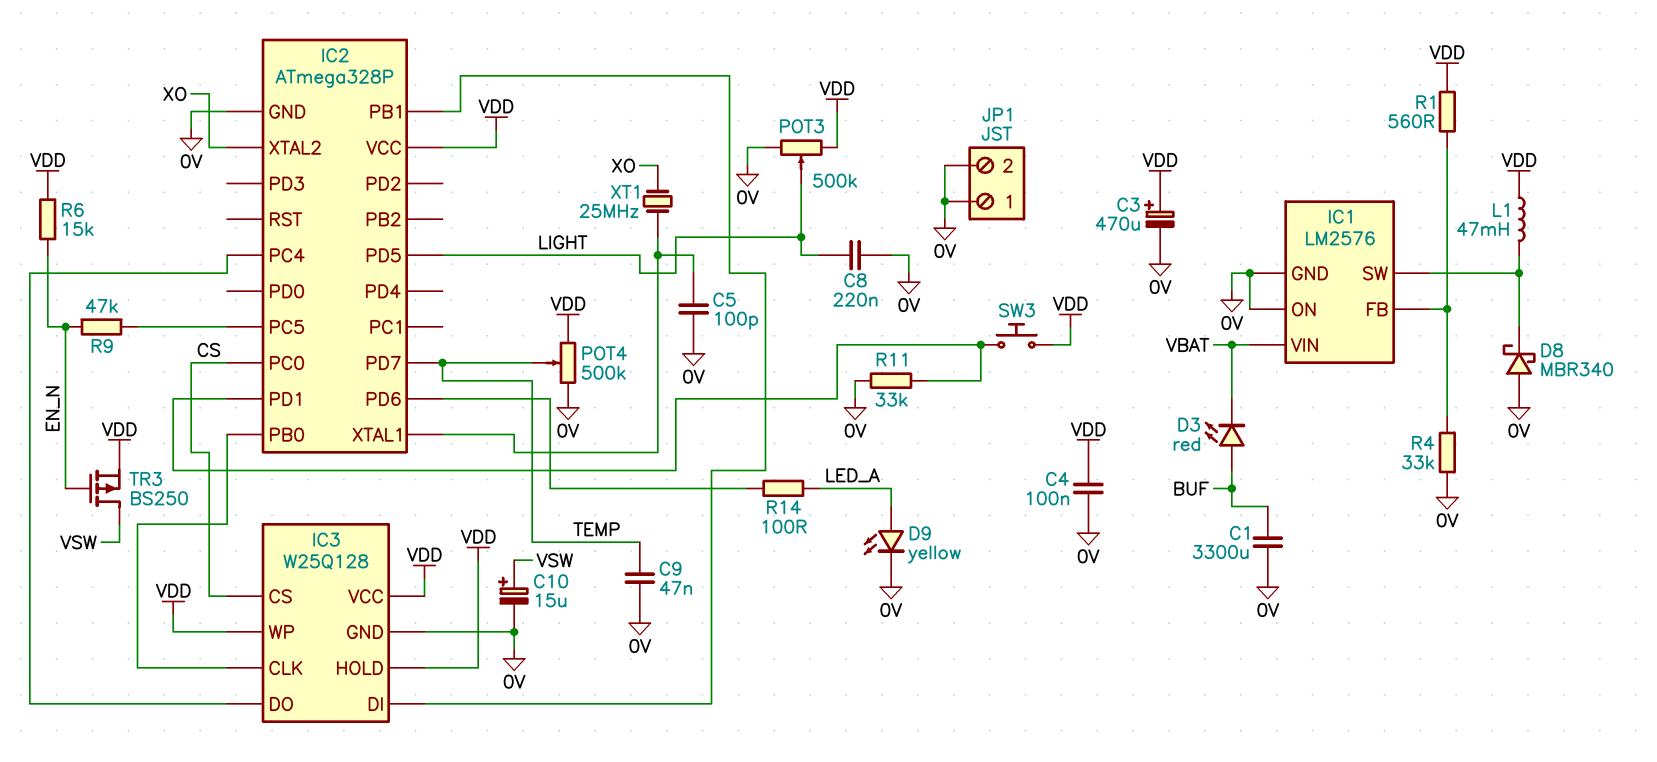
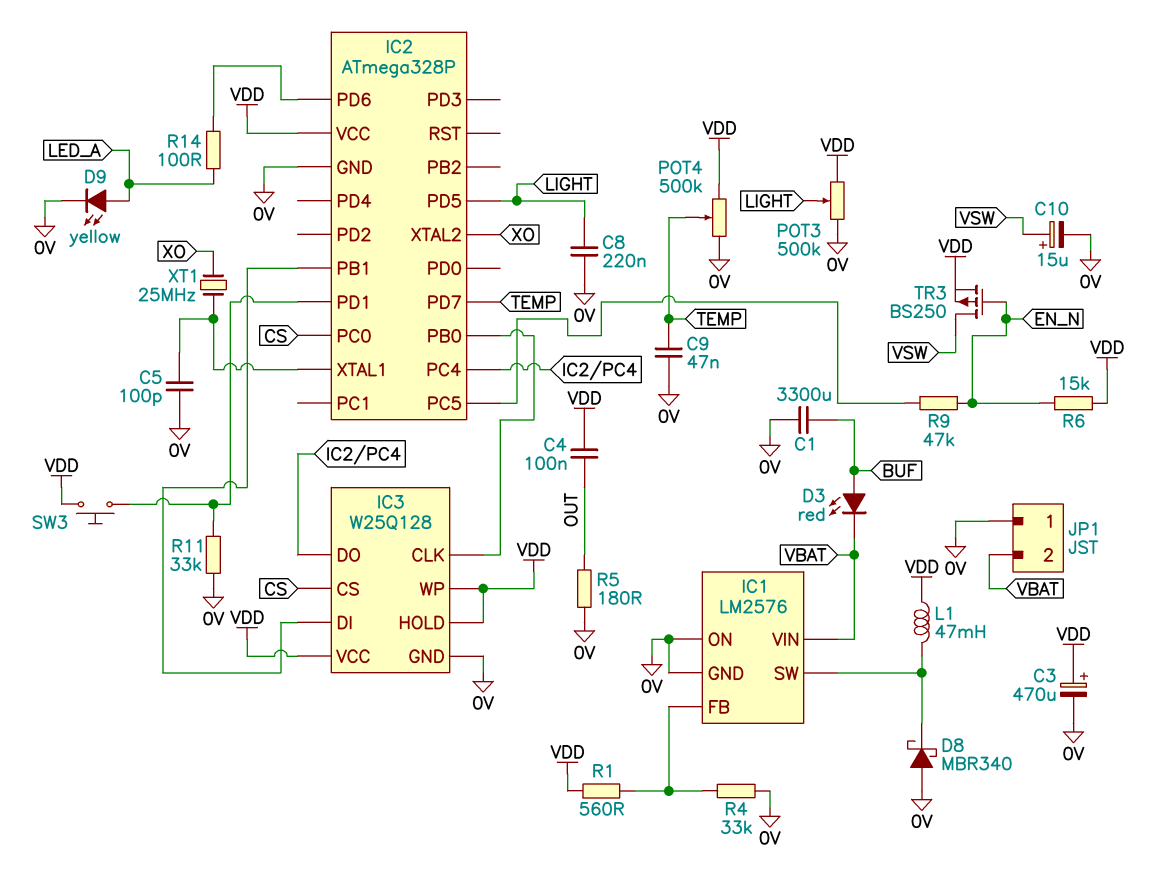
C4: 100nF (0V, VDD) -> 100nF (OUT, VDD)
JP1 pin 2: 0V -> VBAT
R5: none -> 180 (0V, OUT)

